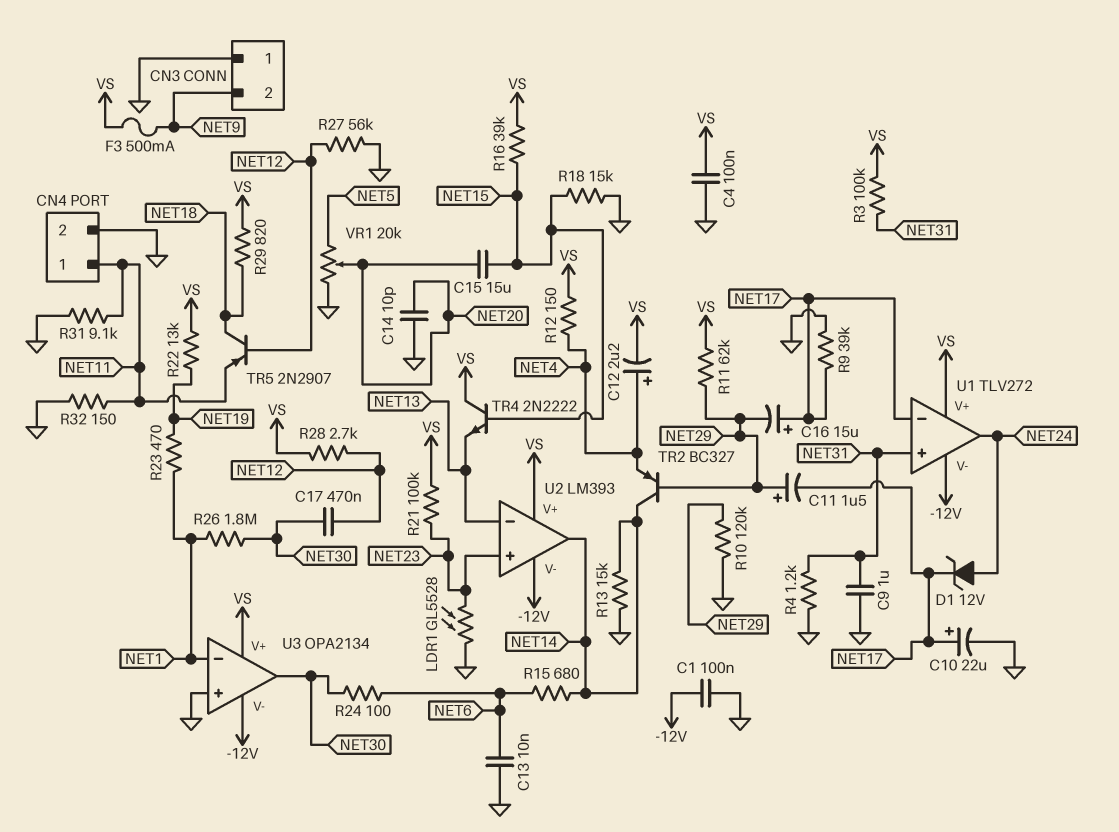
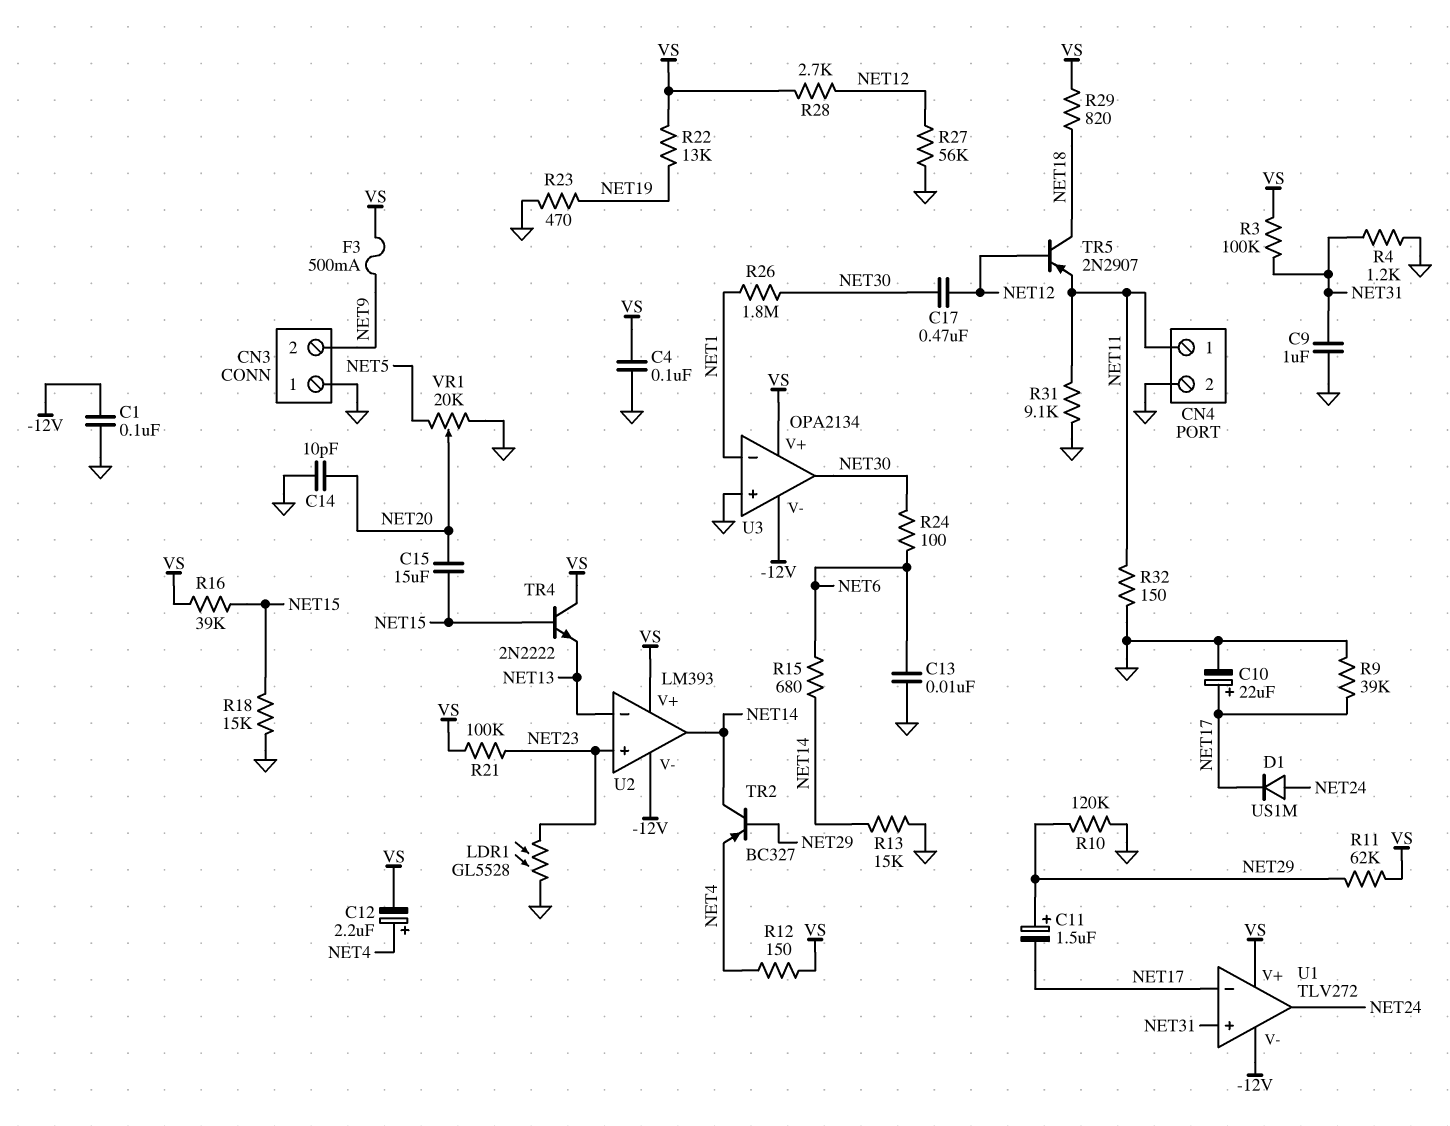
C16: 15uF (plus NET17, minus NET29) -> none
D1: zener 12V (A NET24, K NET17) -> diode US1M (A NET24, K NET17)
R23: 470 (NET1, NET19) -> 470 (GND, NET19)

